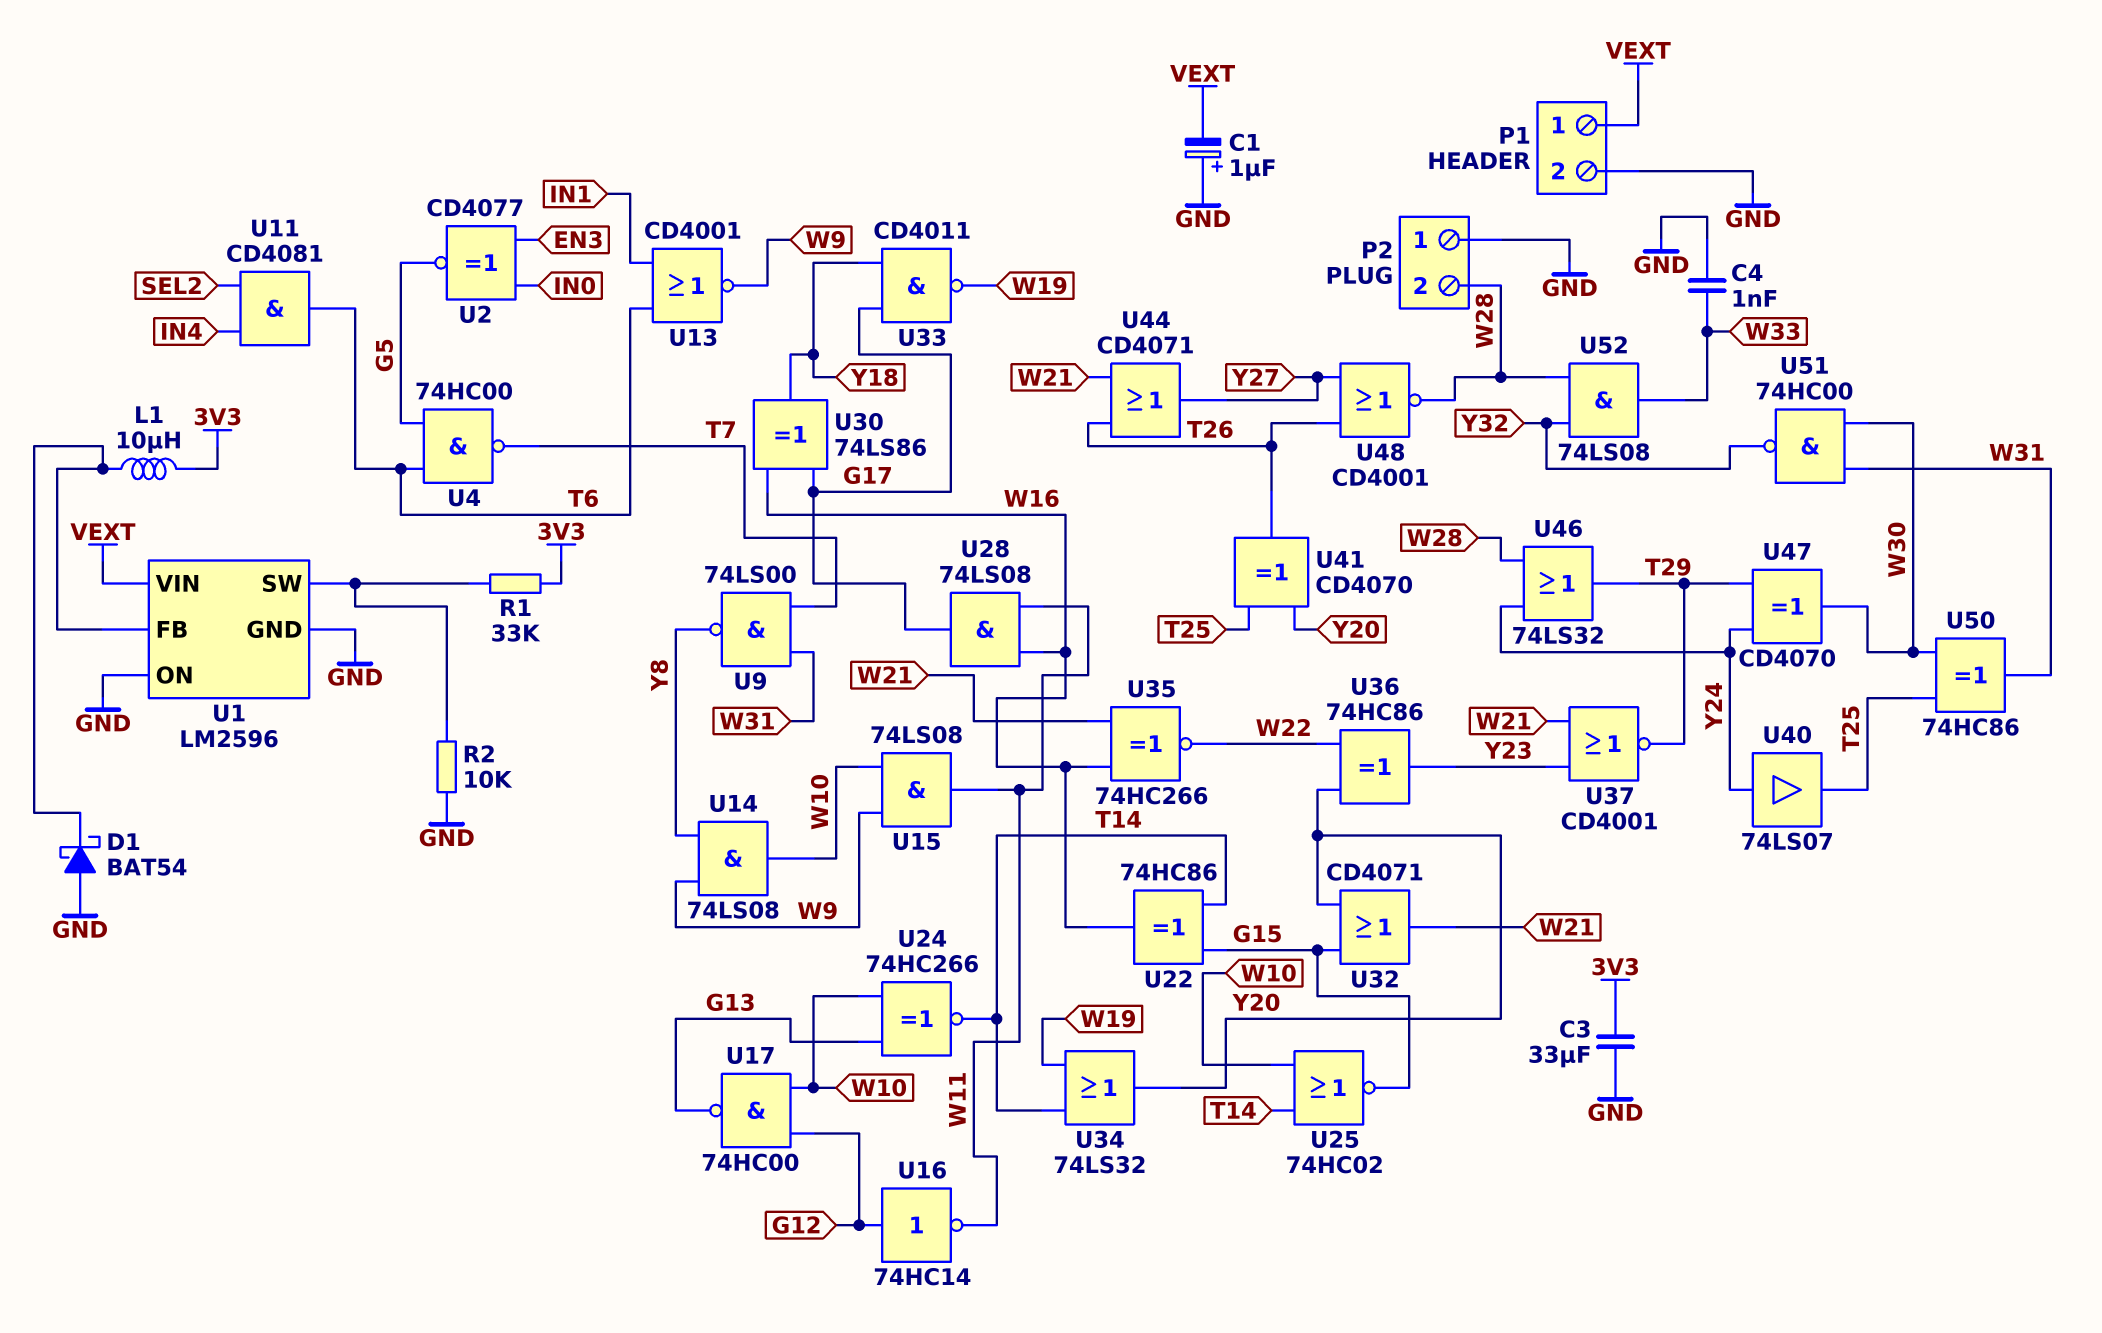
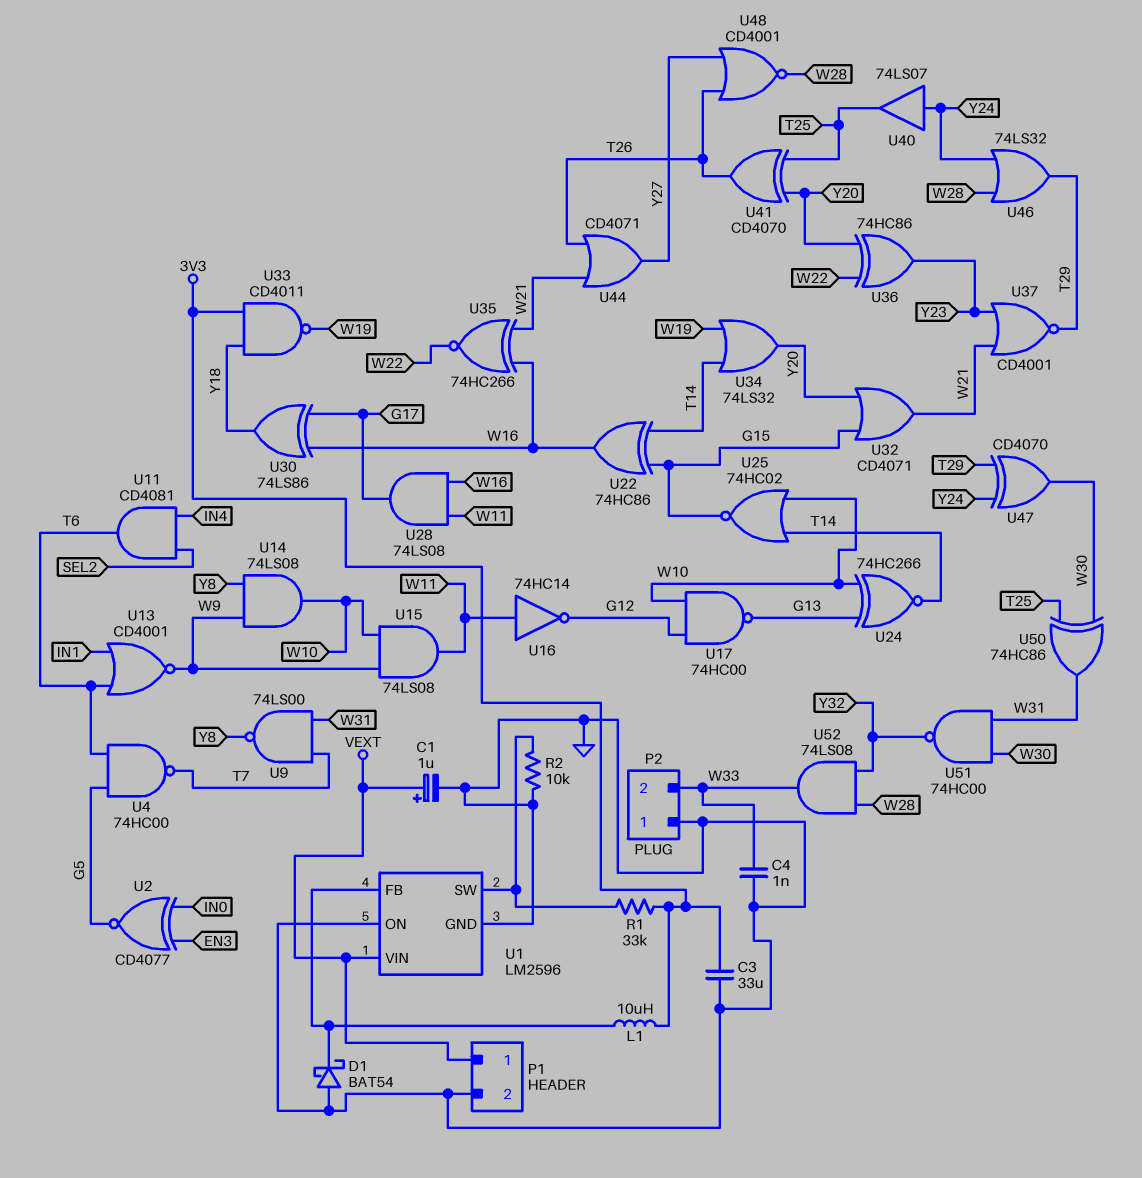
C1: 1uF (plus GND, minus VEXT) -> 1uF (plus VEXT, minus GND)
P2 pin 2: W28 -> W33
U16: NOT 74HC14 (in G12, out W11) -> NOT 74HC14 (in W11, out G12)
U33: NAND CD4011 (in G17, in Y18, out W19) -> NAND CD4011 (in 3V3, in Y18, out W19)

